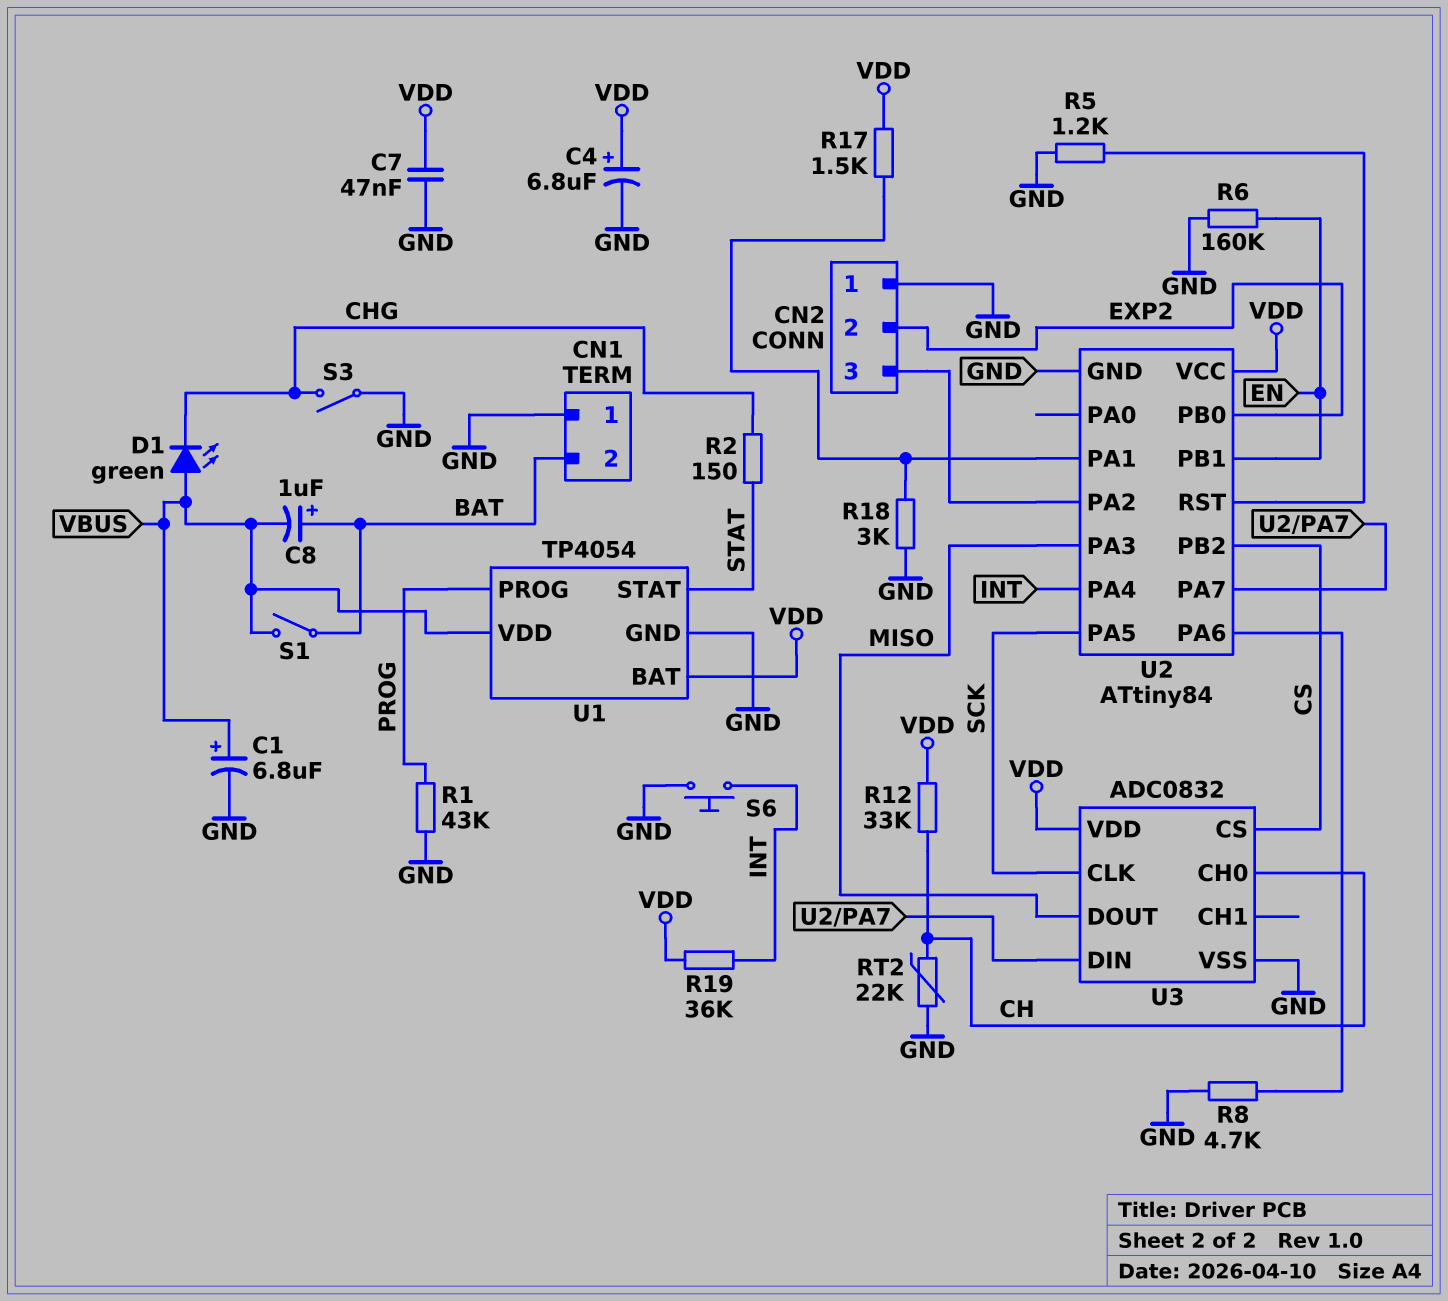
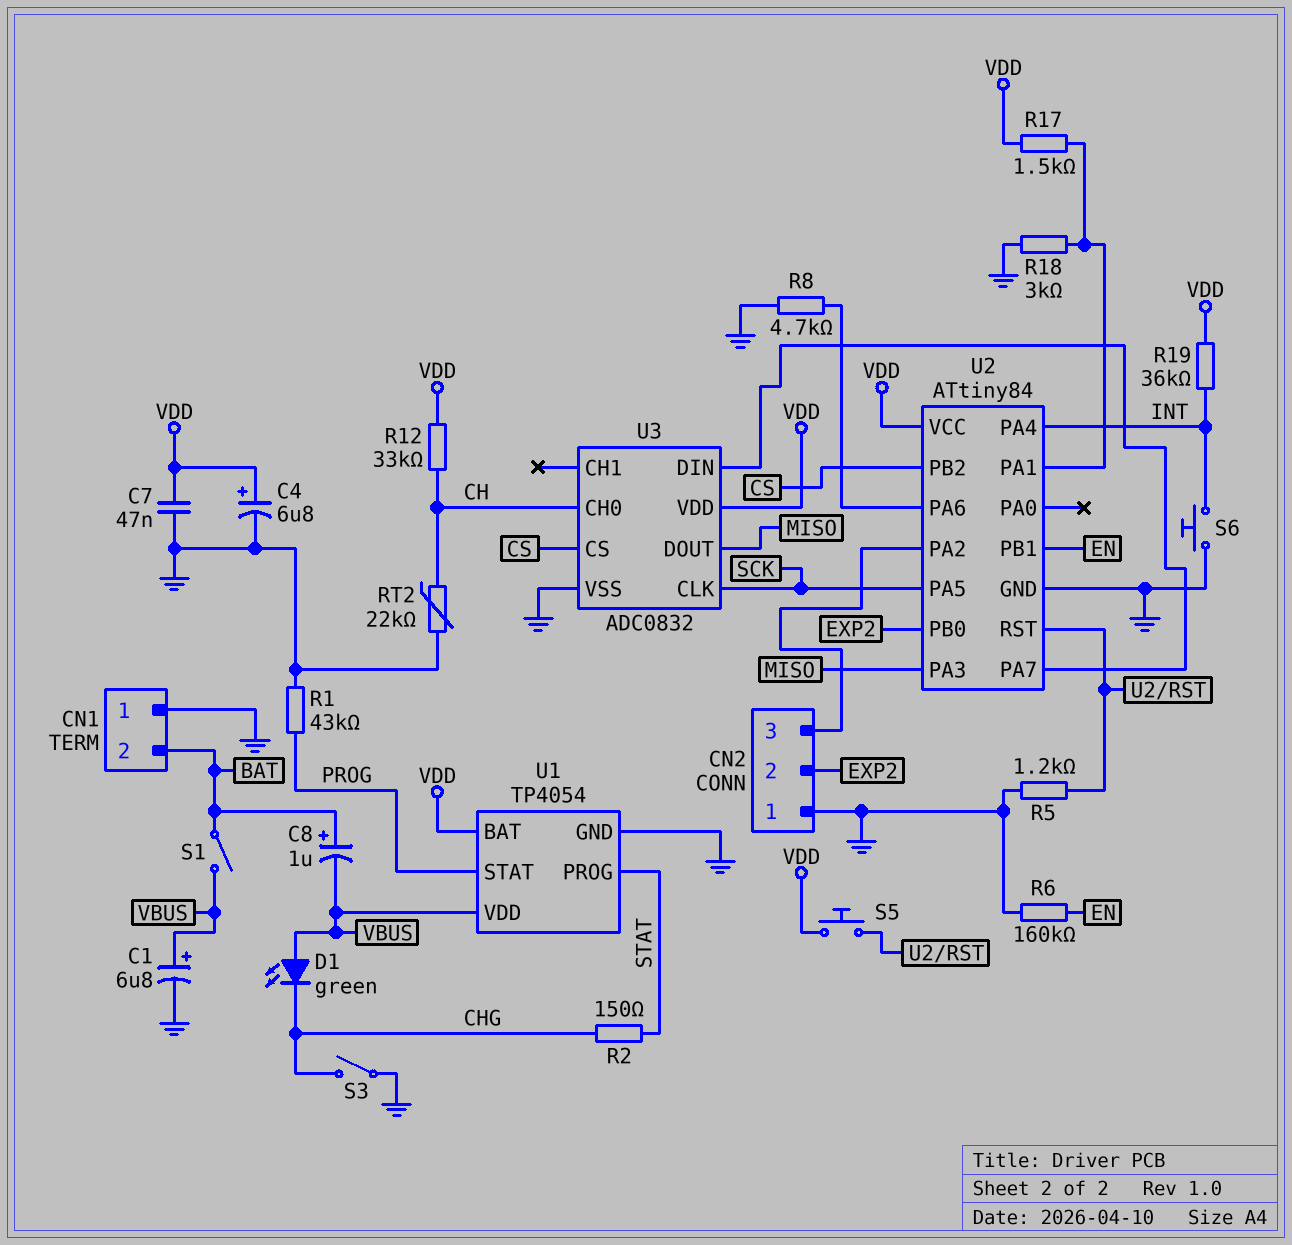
S5: none -> button (U2/RST, VDD)
U1 pin PROG: PROG -> STAT
U1 pin STAT: STAT -> PROG

